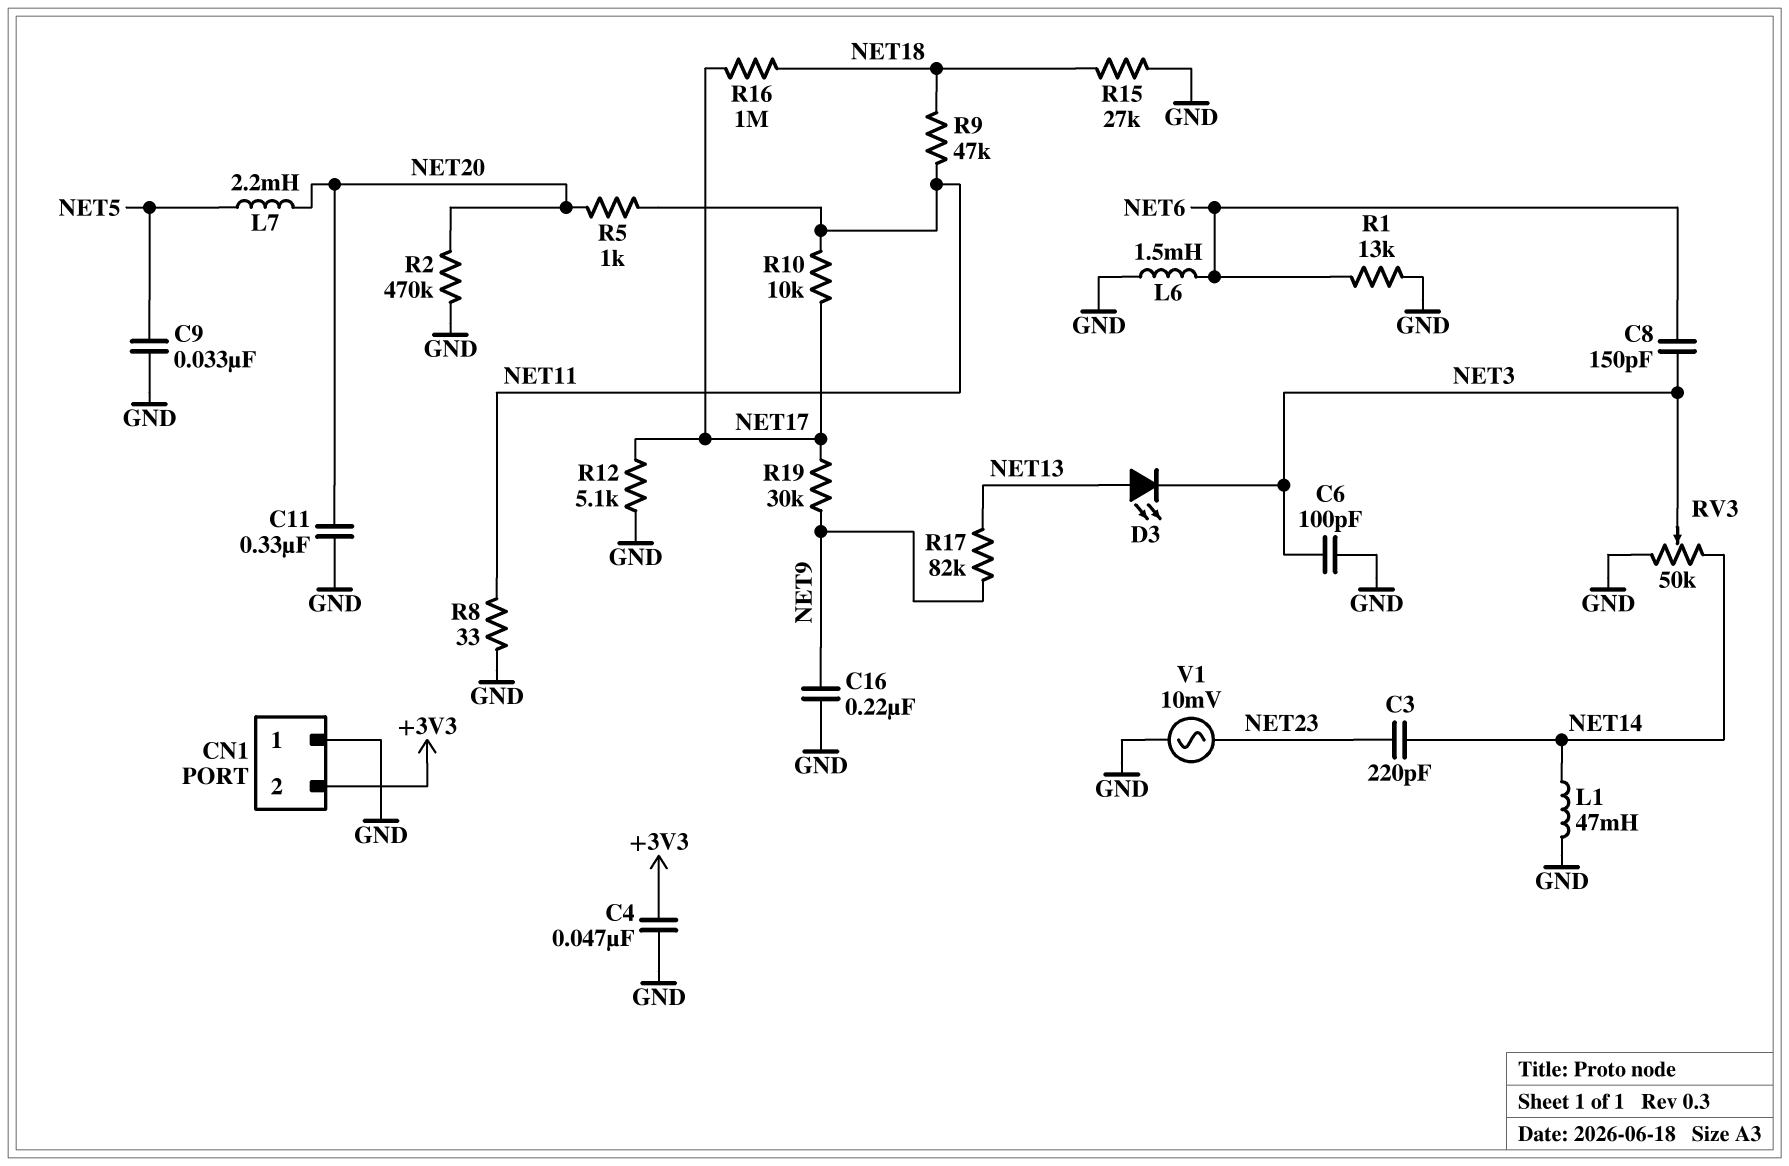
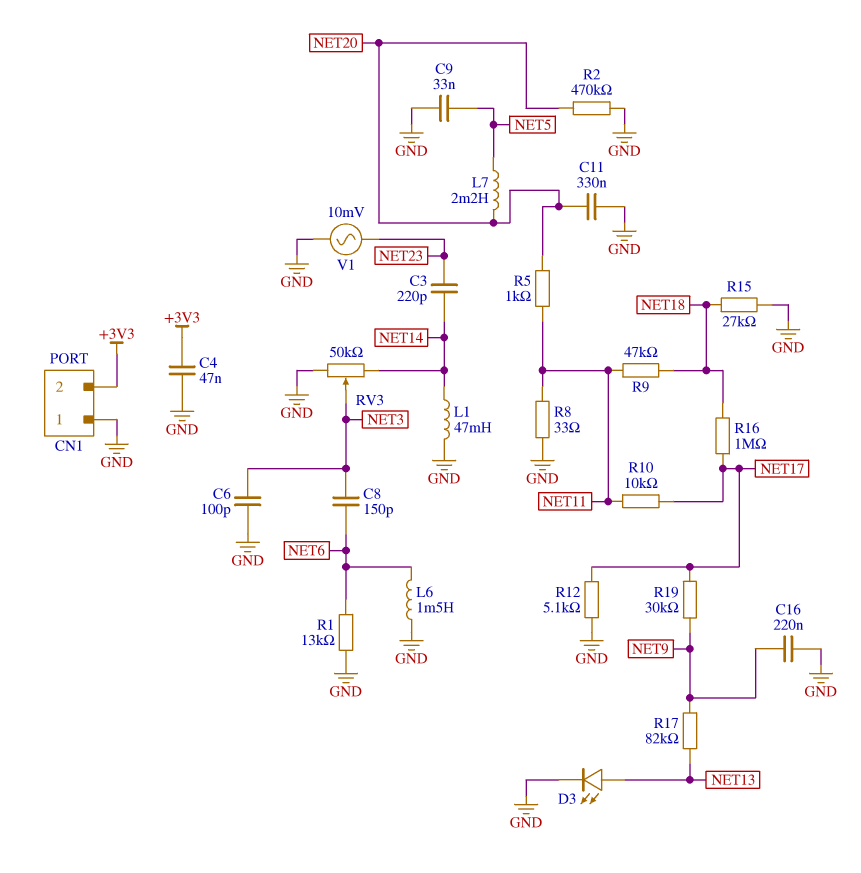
D3: LED (A NET13, K NET3) -> LED (A NET13, K GND)

